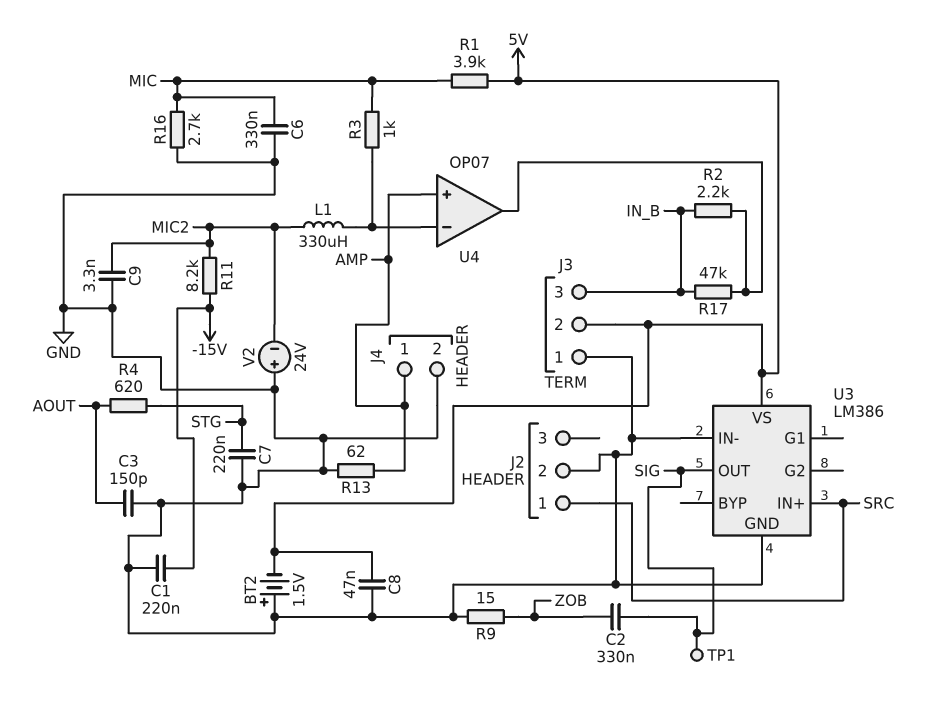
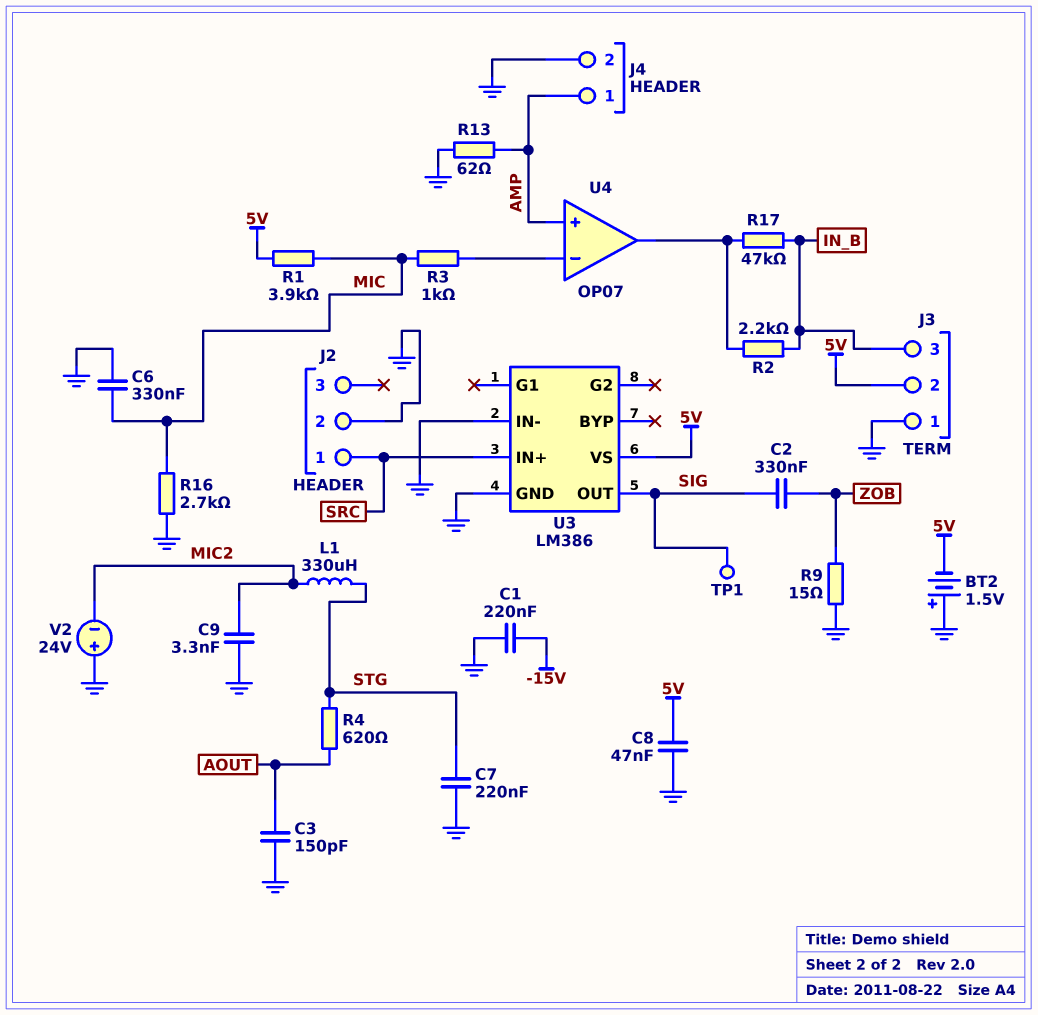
L1: 330uH (MIC2, U4/in-) -> 330uH (MIC2, STG)
R11: 8.2k (-15V, MIC2) -> none

